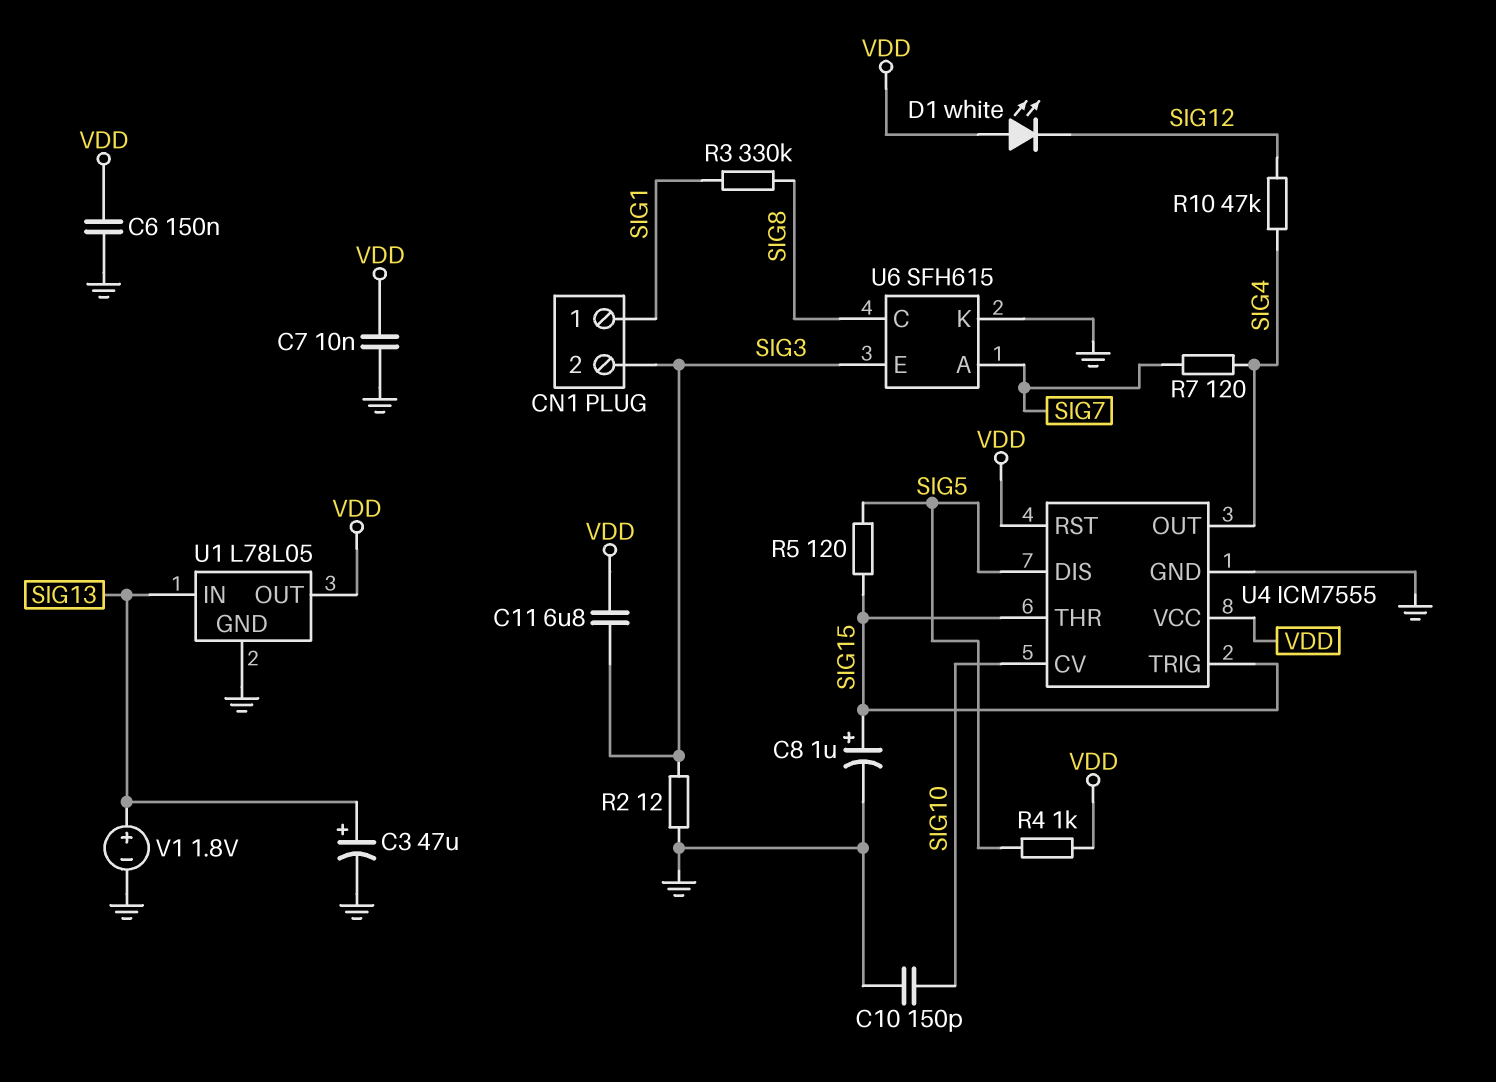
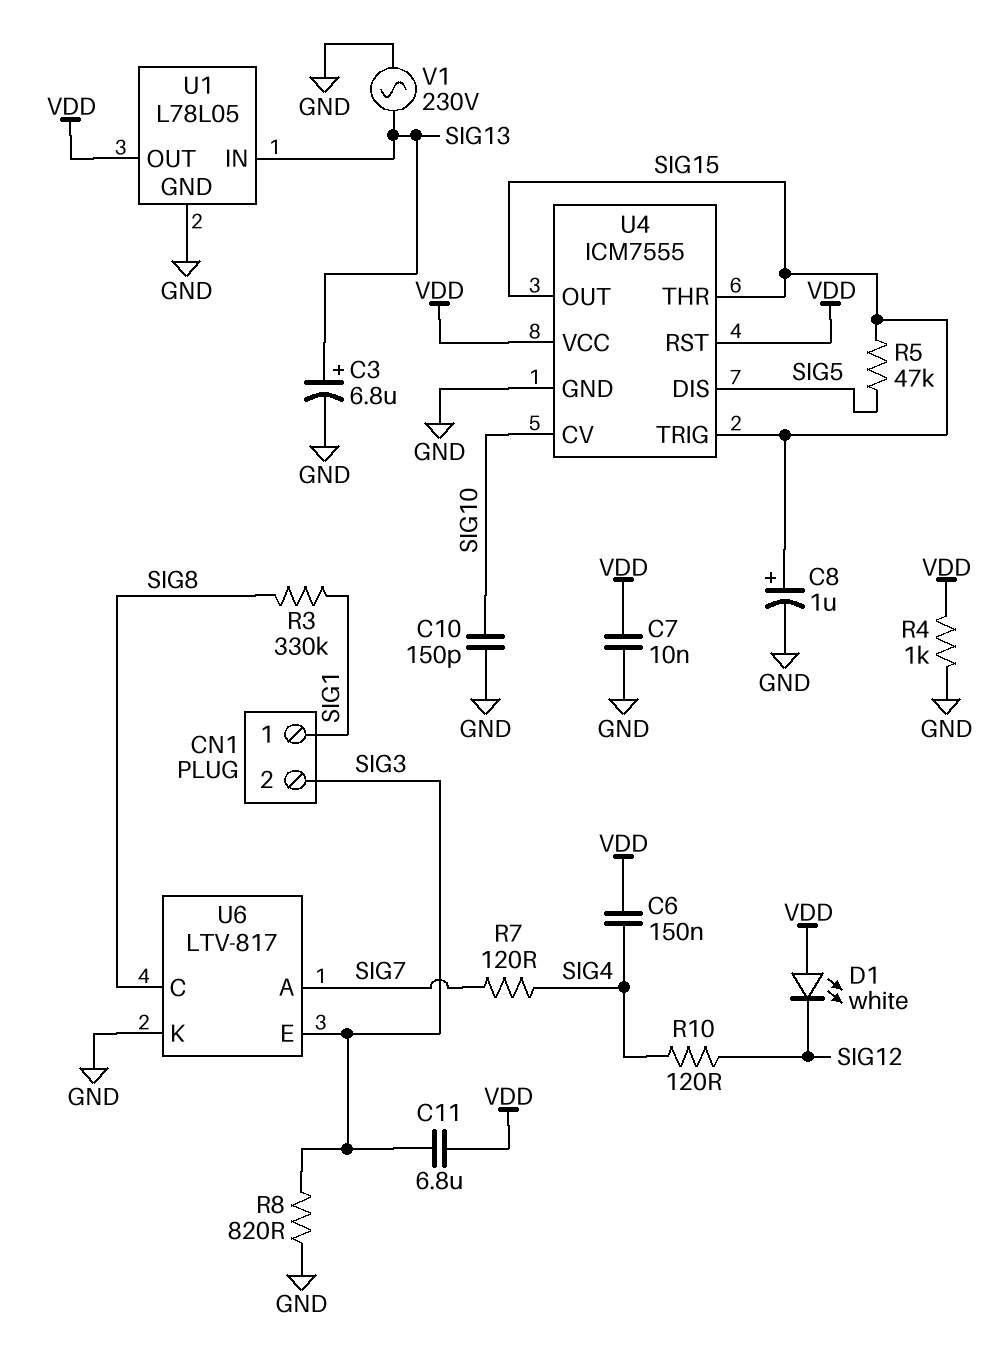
C3: 47uF (plus SIG13, minus GND) -> 6.8uF (plus SIG13, minus GND)
C6: 150nF (GND, VDD) -> 150nF (SIG4, VDD)
R2: 12 (GND, SIG3) -> none
R4: 1k (SIG5, VDD) -> 1k (GND, VDD)
R5: 120 (SIG5, SIG15) -> 47k (SIG5, SIG15)
R8: none -> 820 (GND, SIG3)
R10: 47k (SIG4, SIG12) -> 120 (SIG4, SIG12)
U4 pin OUT: SIG4 -> SIG15
U6: SFH615 -> LTV-817
V1: 1.8V (plus SIG13, minus GND) -> AC 230V (GND, SIG13)

